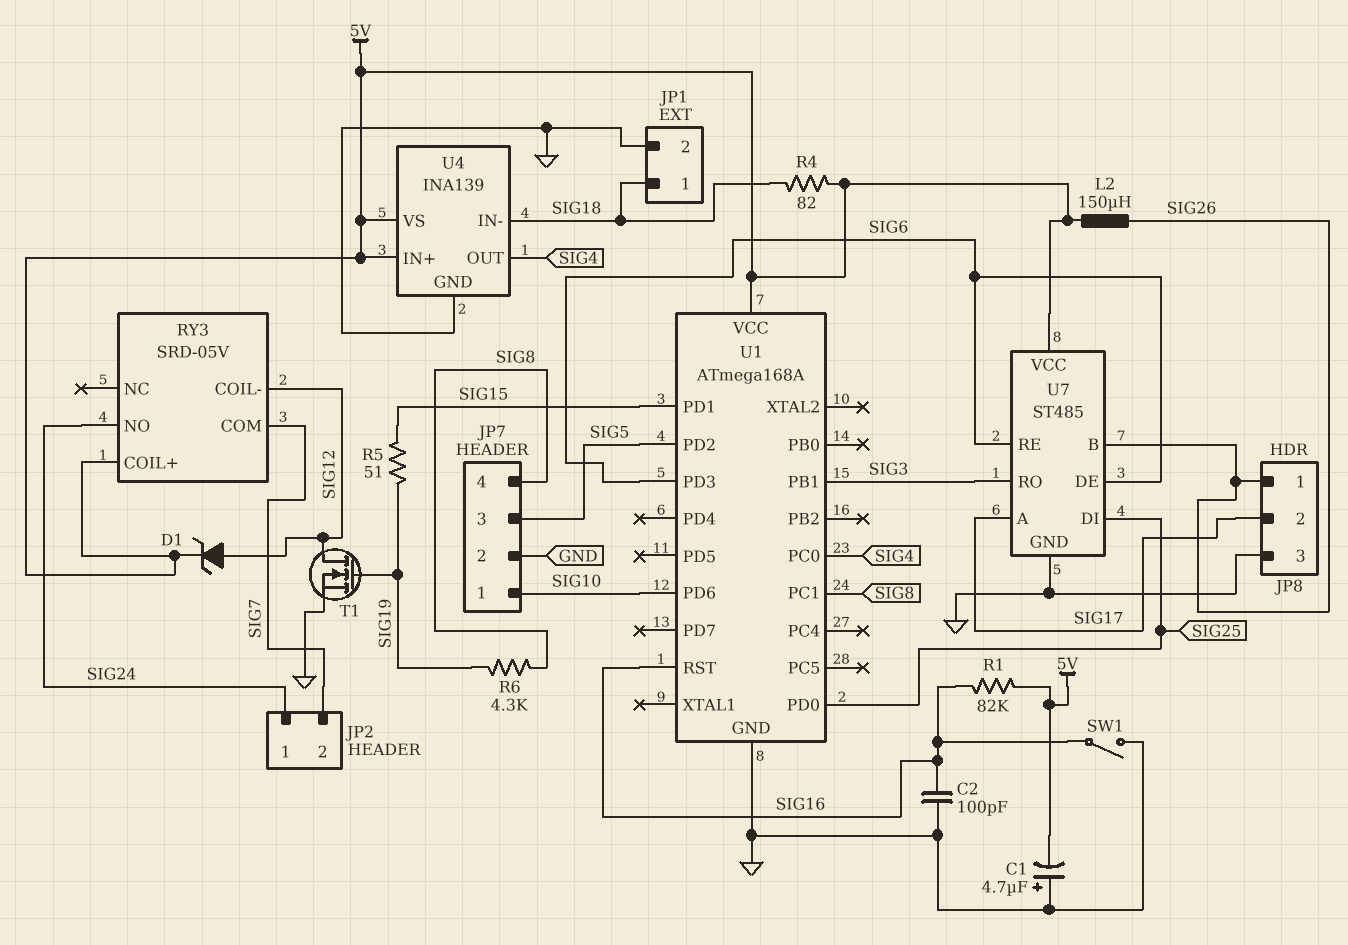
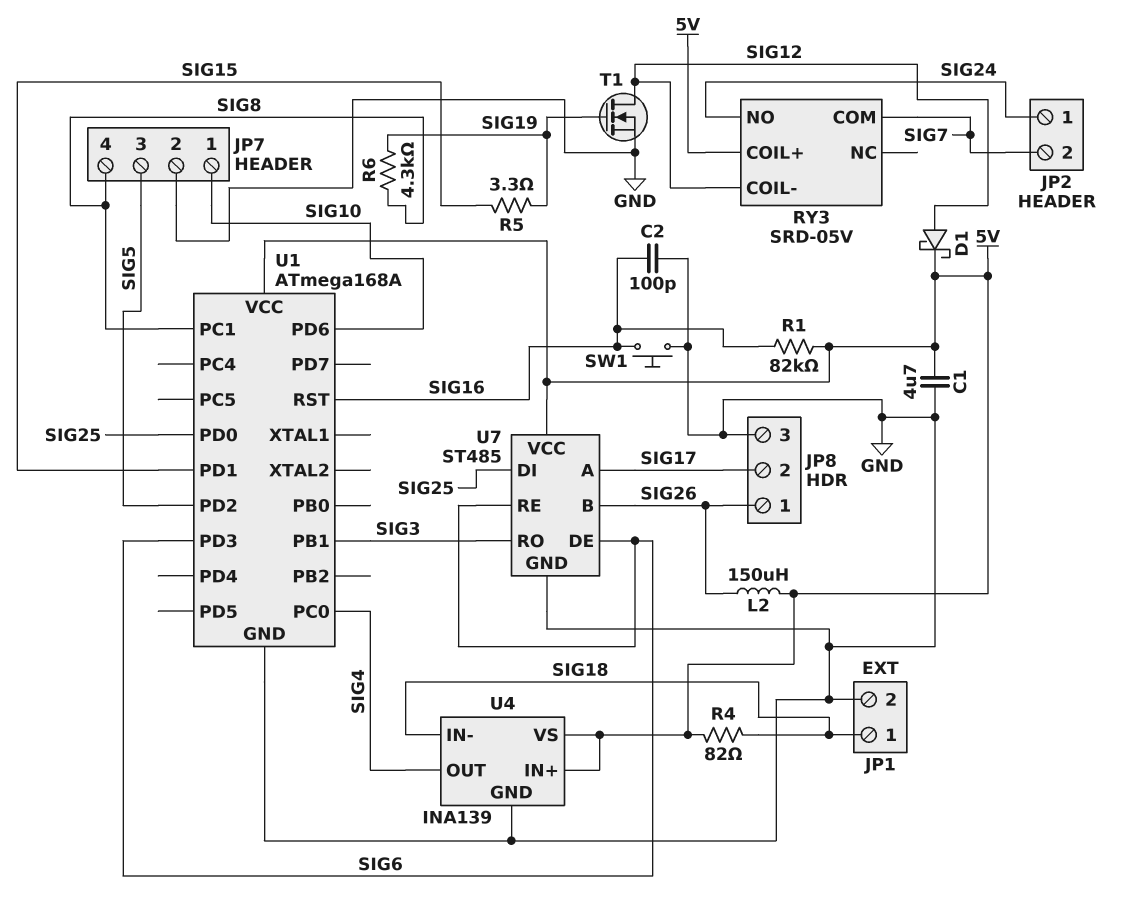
C1: 4.7uF (plus GND, minus 5V) -> 4.7uF (5V, GND)
D1: zener (A SIG12, K 5V) -> schottky (A SIG12, K 5V)
R5: 51 (SIG15, SIG19) -> 3.3 (SIG15, SIG19)
SW1: switch (GND, SIG16) -> button (GND, SIG16)

